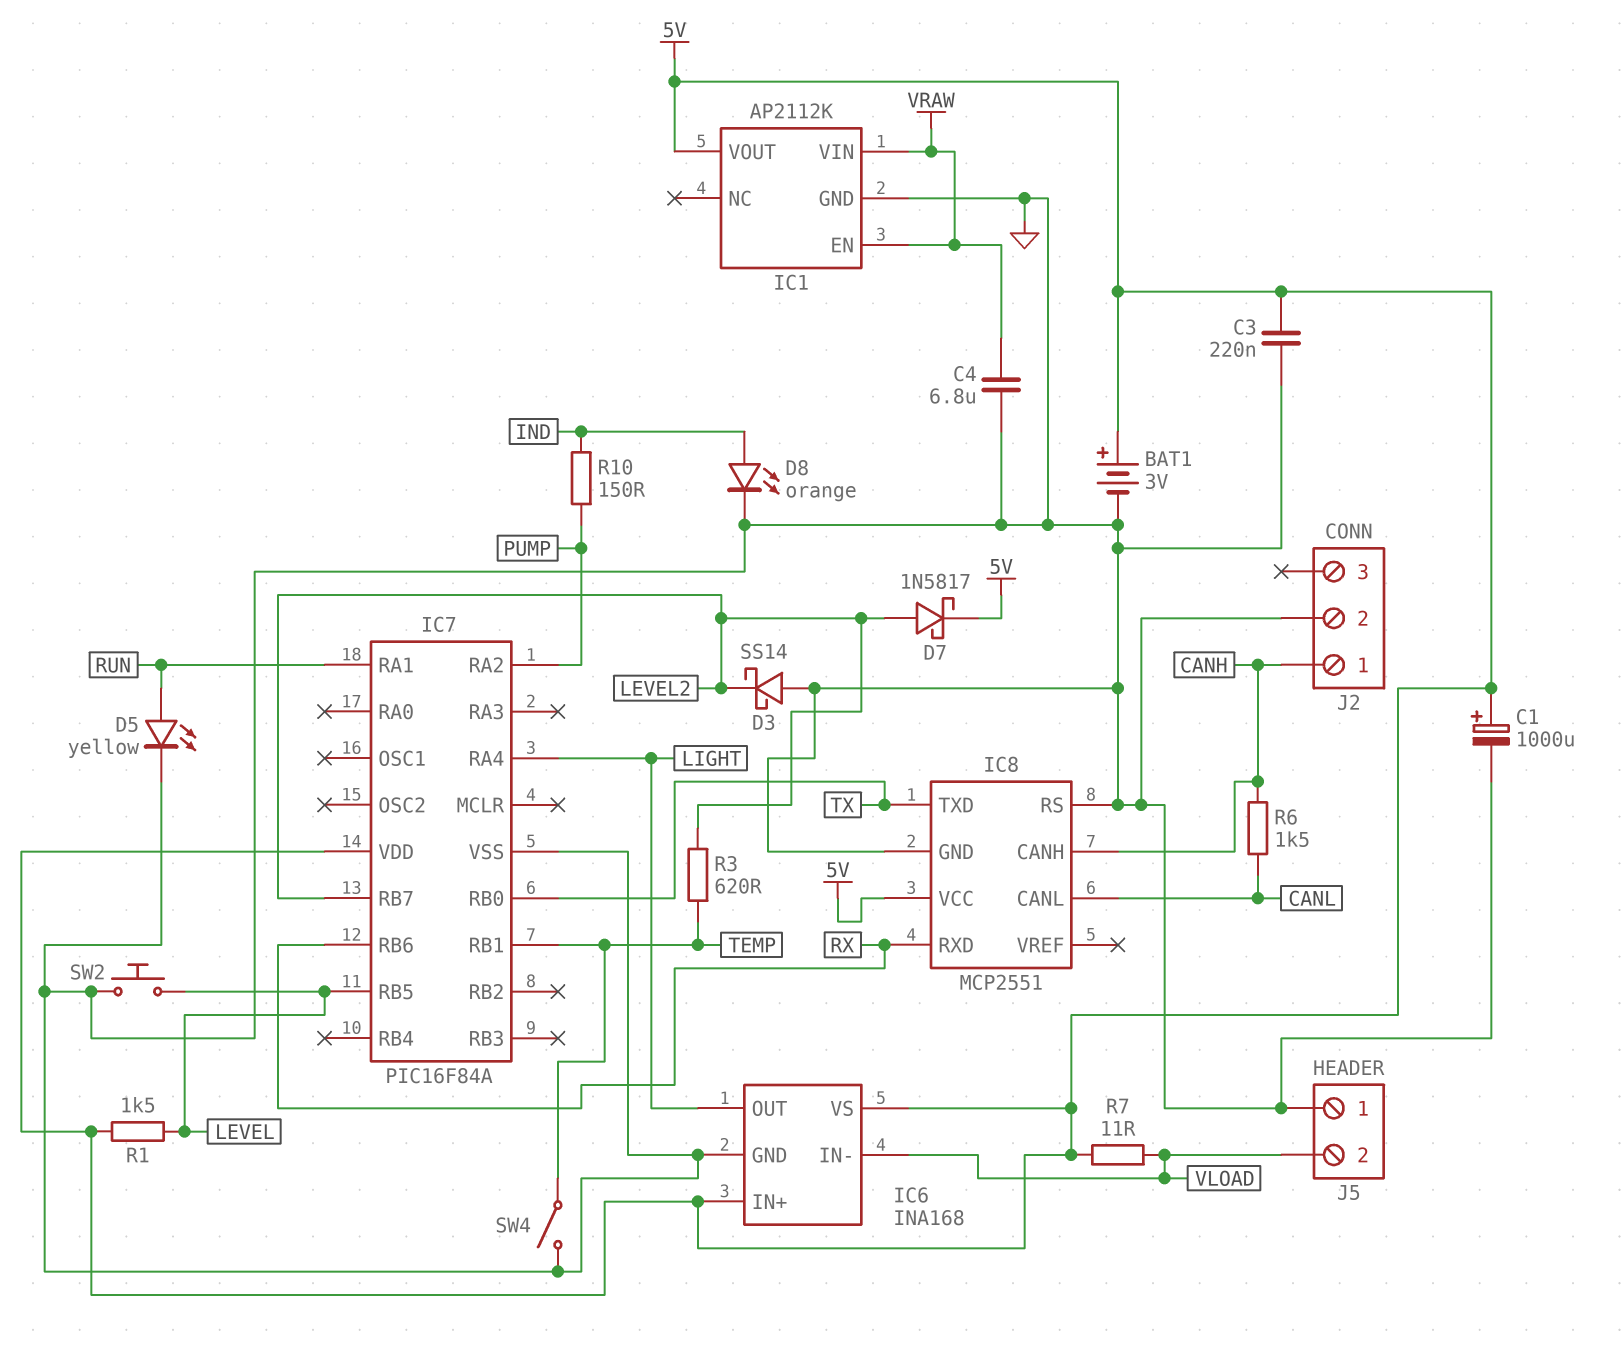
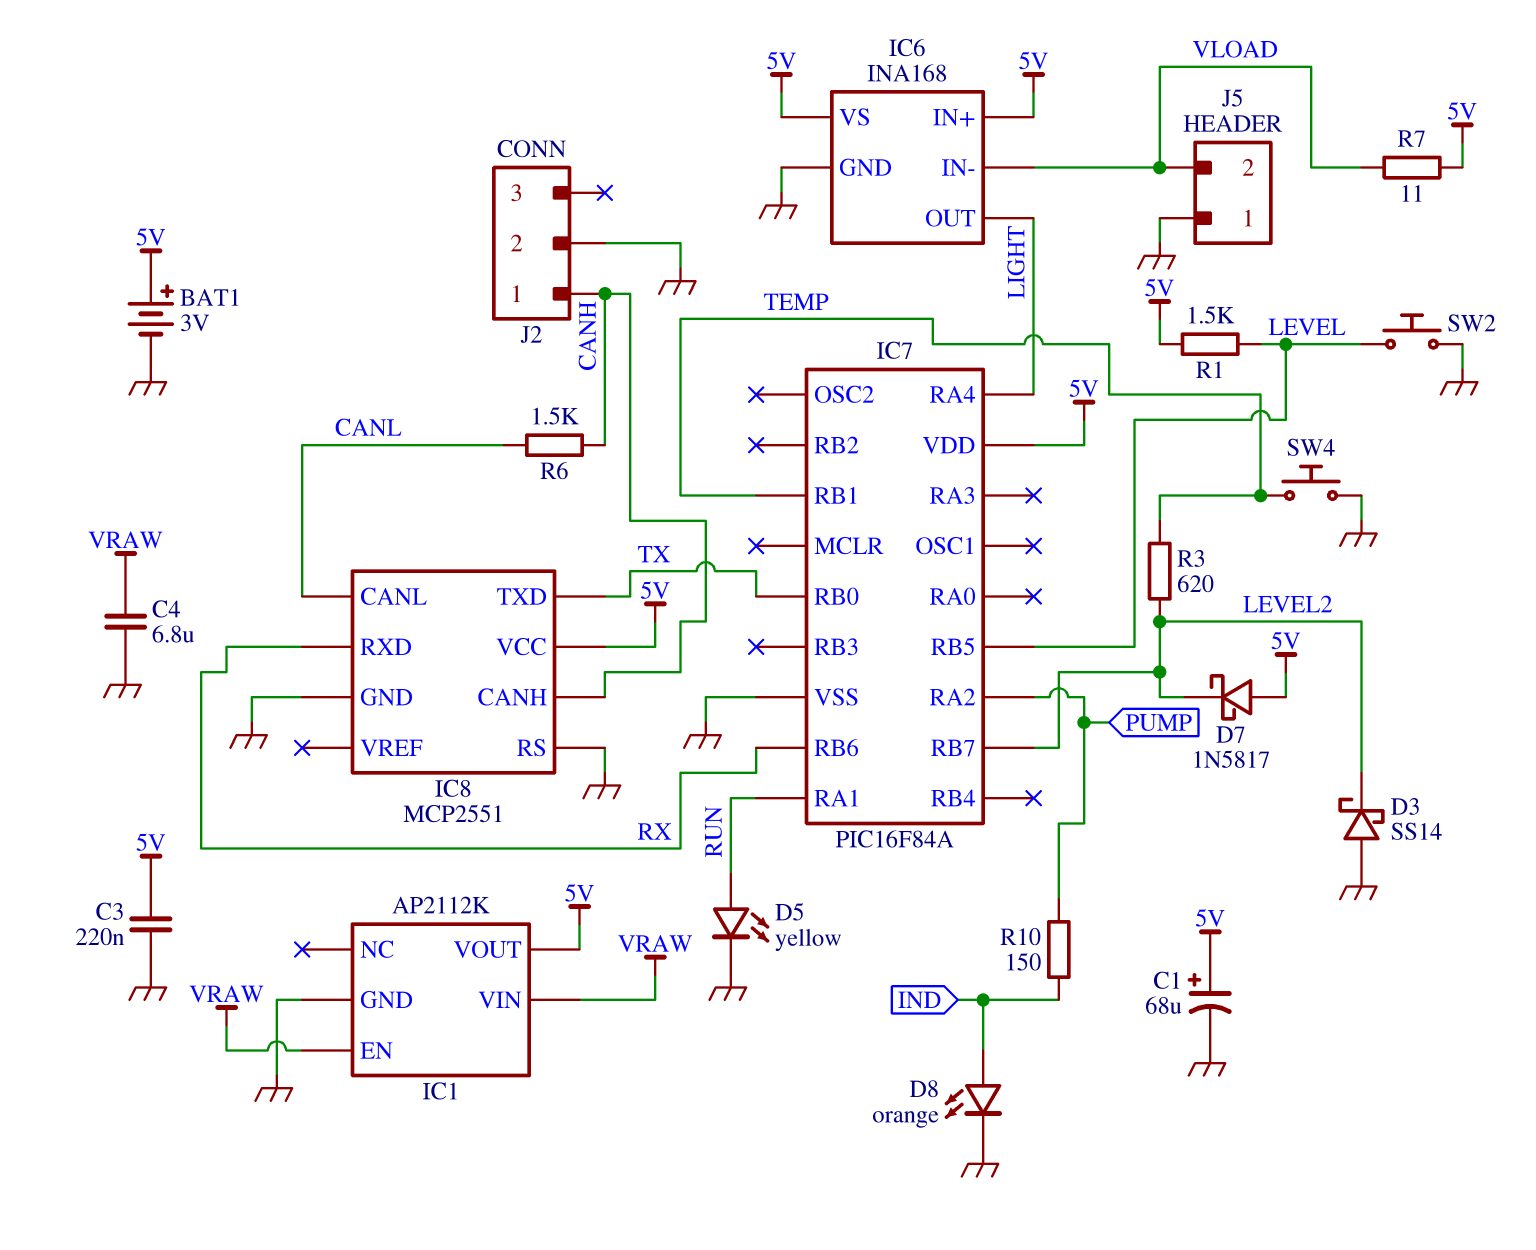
C1: 1000uF (plus 5V, minus GND) -> 68uF (plus 5V, minus GND)
D7: schottky 1N5817 (A LEVEL2, K 5V) -> schottky 1N5817 (A 5V, K LEVEL2)
SW4: switch (GND, TEMP) -> button (GND, TEMP)

